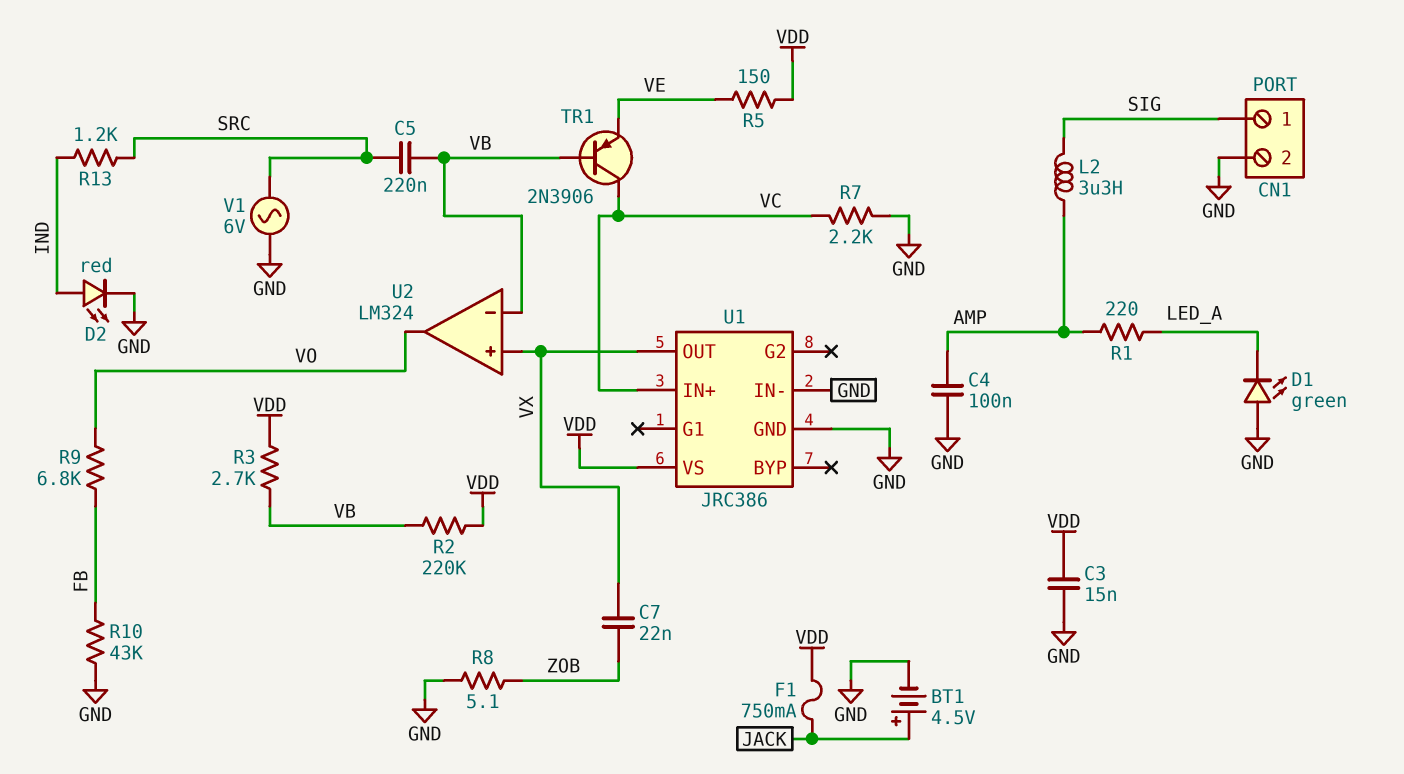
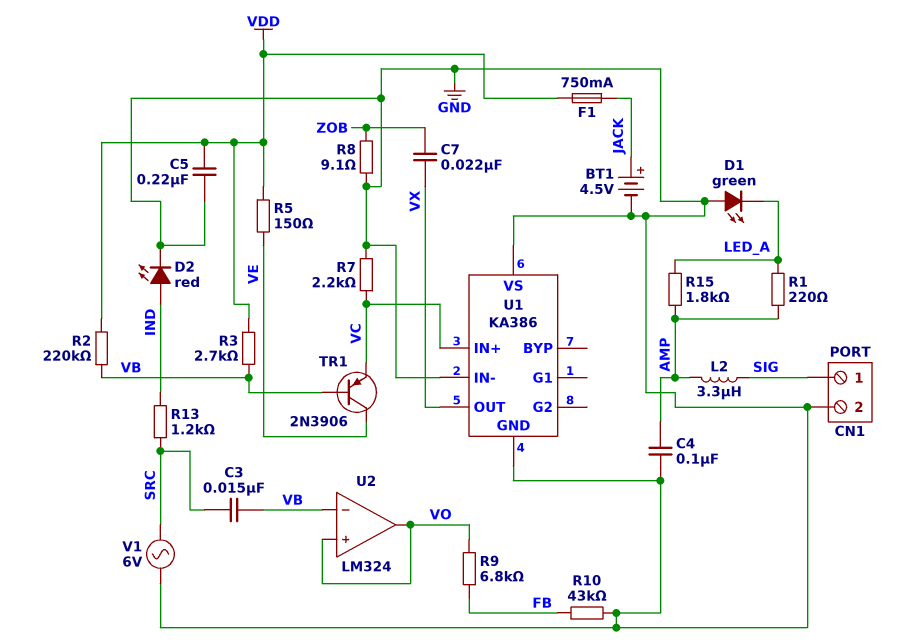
C3: 15nF (GND, VDD) -> 15nF (SRC, VB)
C5: 220nF (SRC, VB) -> 220nF (GND, VDD)
R8: 5.1 (GND, ZOB) -> 9.1 (GND, ZOB)
R15: none -> 1.8k (AMP, LED_A)
TR1: PNP 2N3906 (B VB, C VC, E VE) -> PNP 2N3906 (B VB, C VE, E VC)
U1: JRC386 -> KA386
U1 pin VS: VDD -> GND
U2 pin in+: VX -> VO

